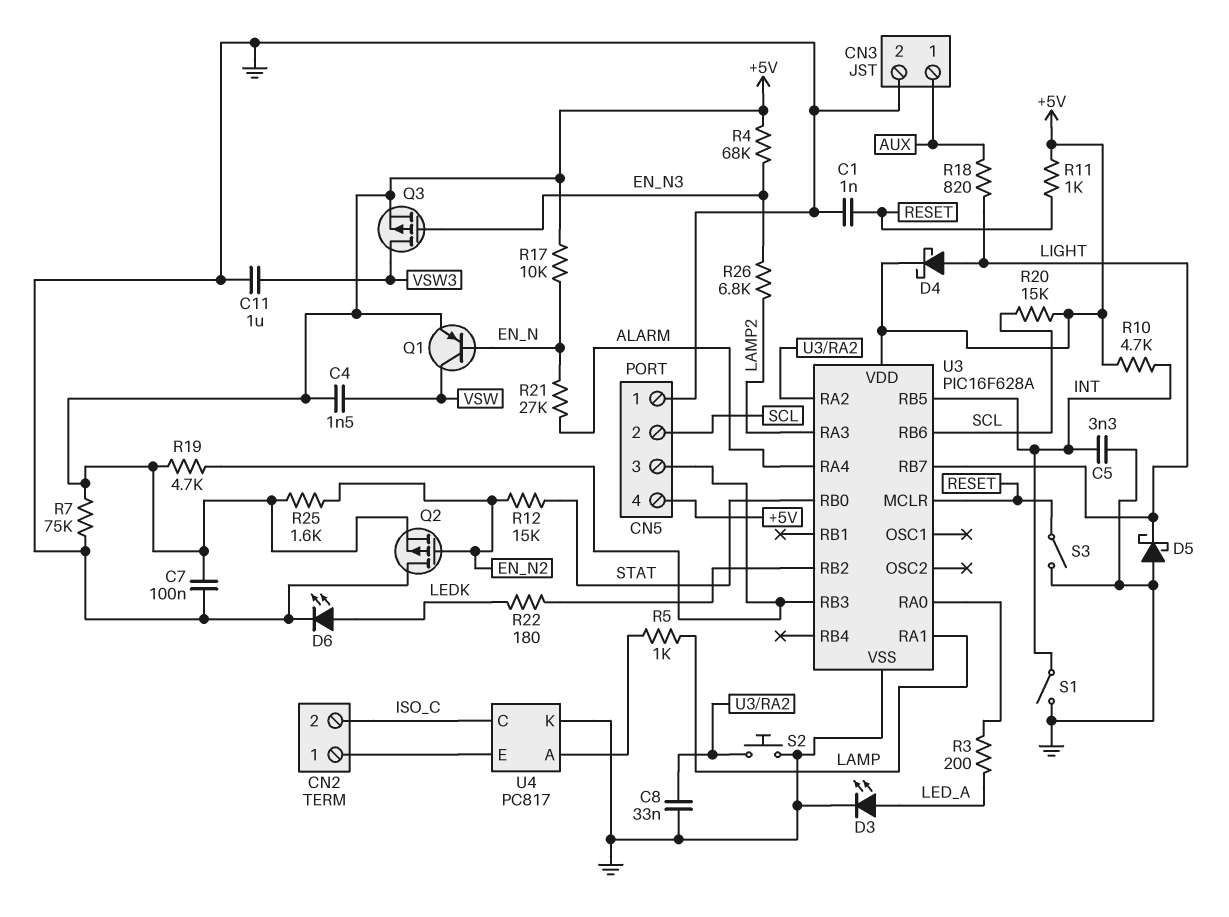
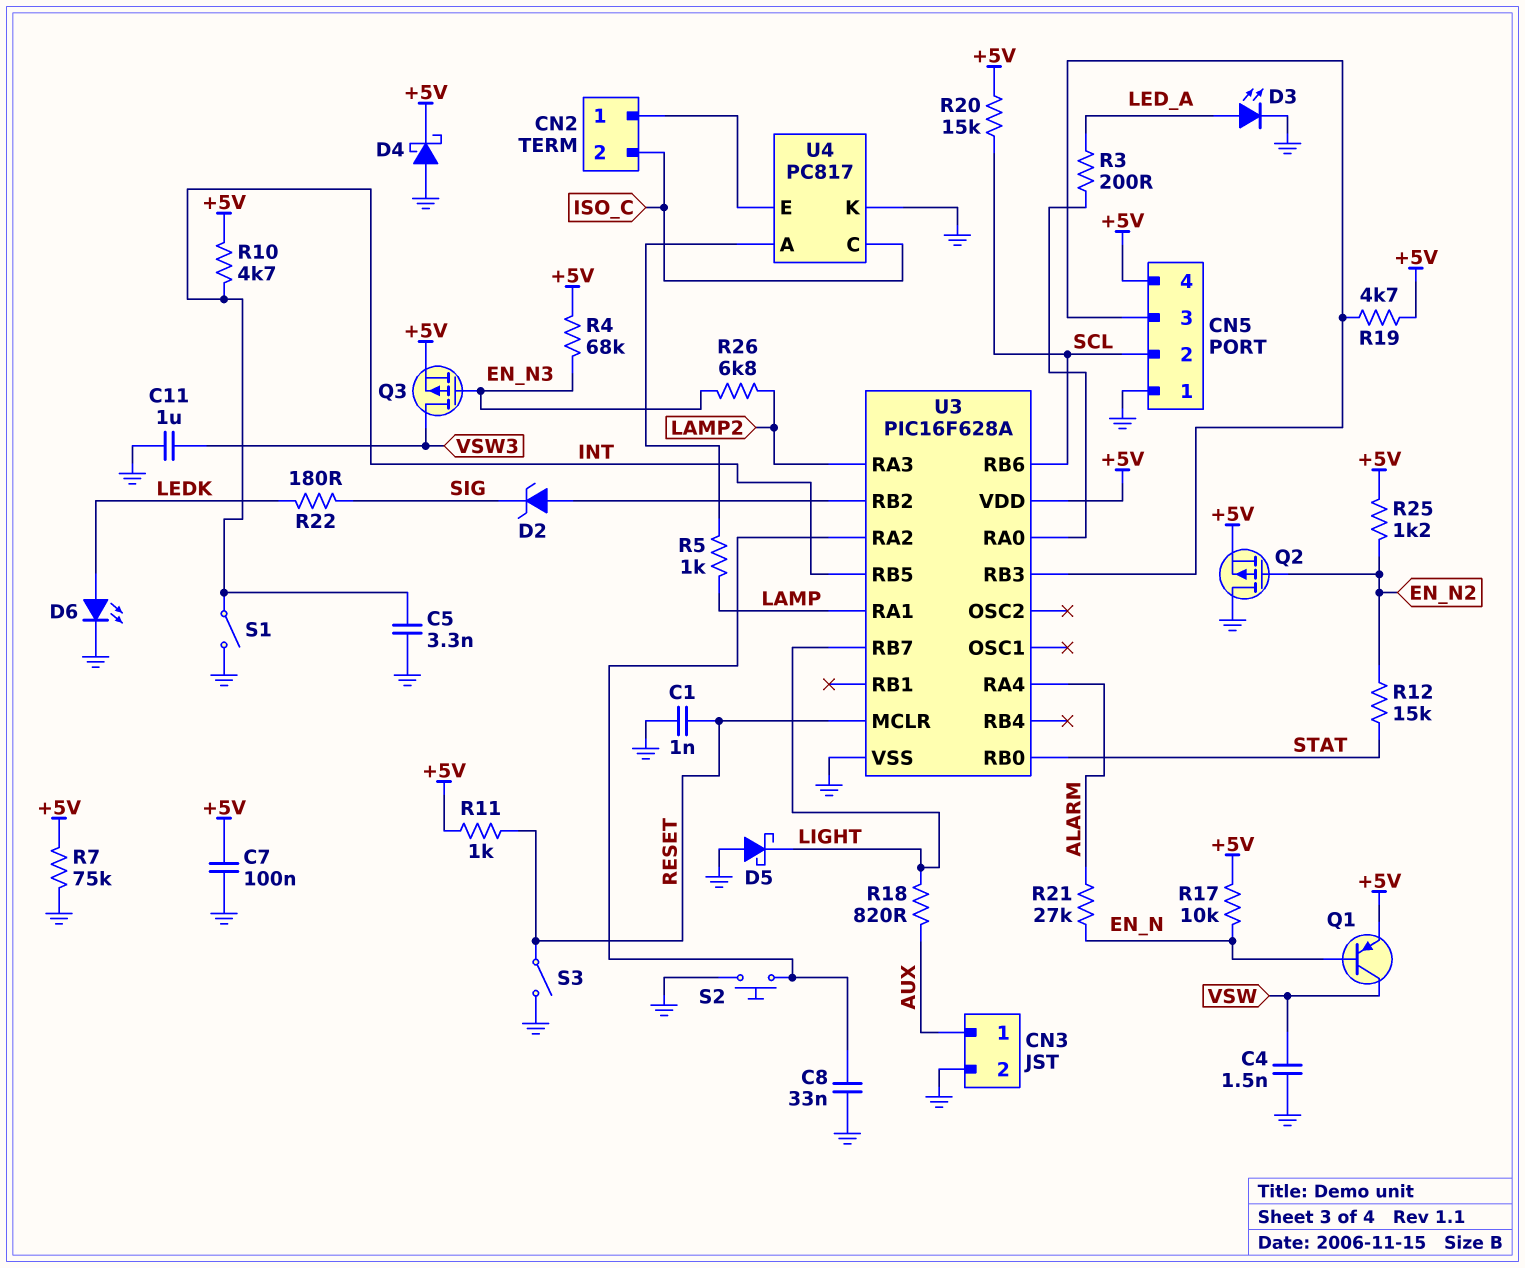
C4: 1.5nF (+5V, VSW) -> 1.5nF (GND, VSW)
D2: none -> zener (A U3/RB2, K SIG)
D4: schottky (A LIGHT, K +5V) -> schottky (A GND, K +5V)
R22: 180 (LEDK, U3/RB2) -> 180 (LEDK, SIG)
R25: 1.6k (+5V, EN_N2) -> 1.2k (+5V, EN_N2)

